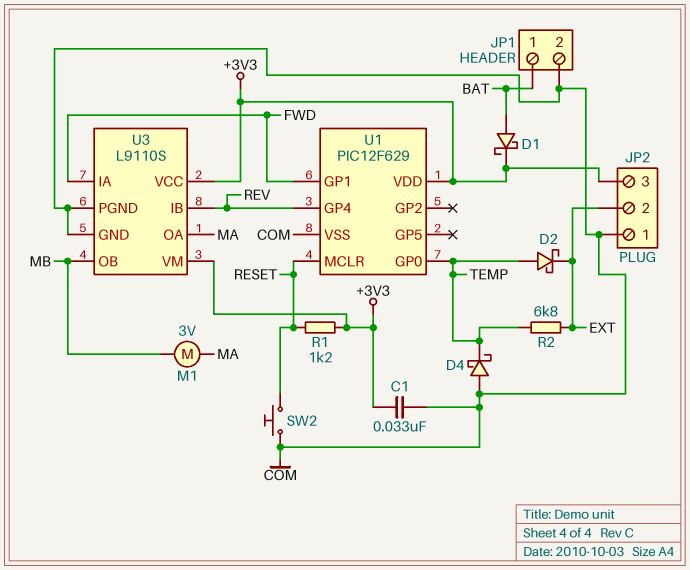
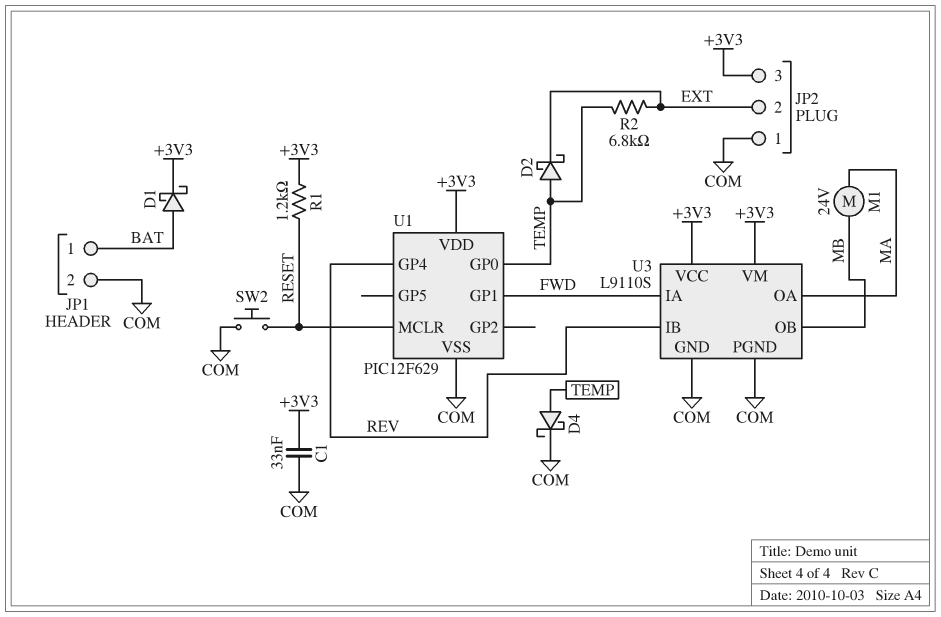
D4: schottky (A COM, K TEMP) -> schottky (A TEMP, K COM)
M1: motor 3V (MA, MB) -> motor 24V (MA, MB)

